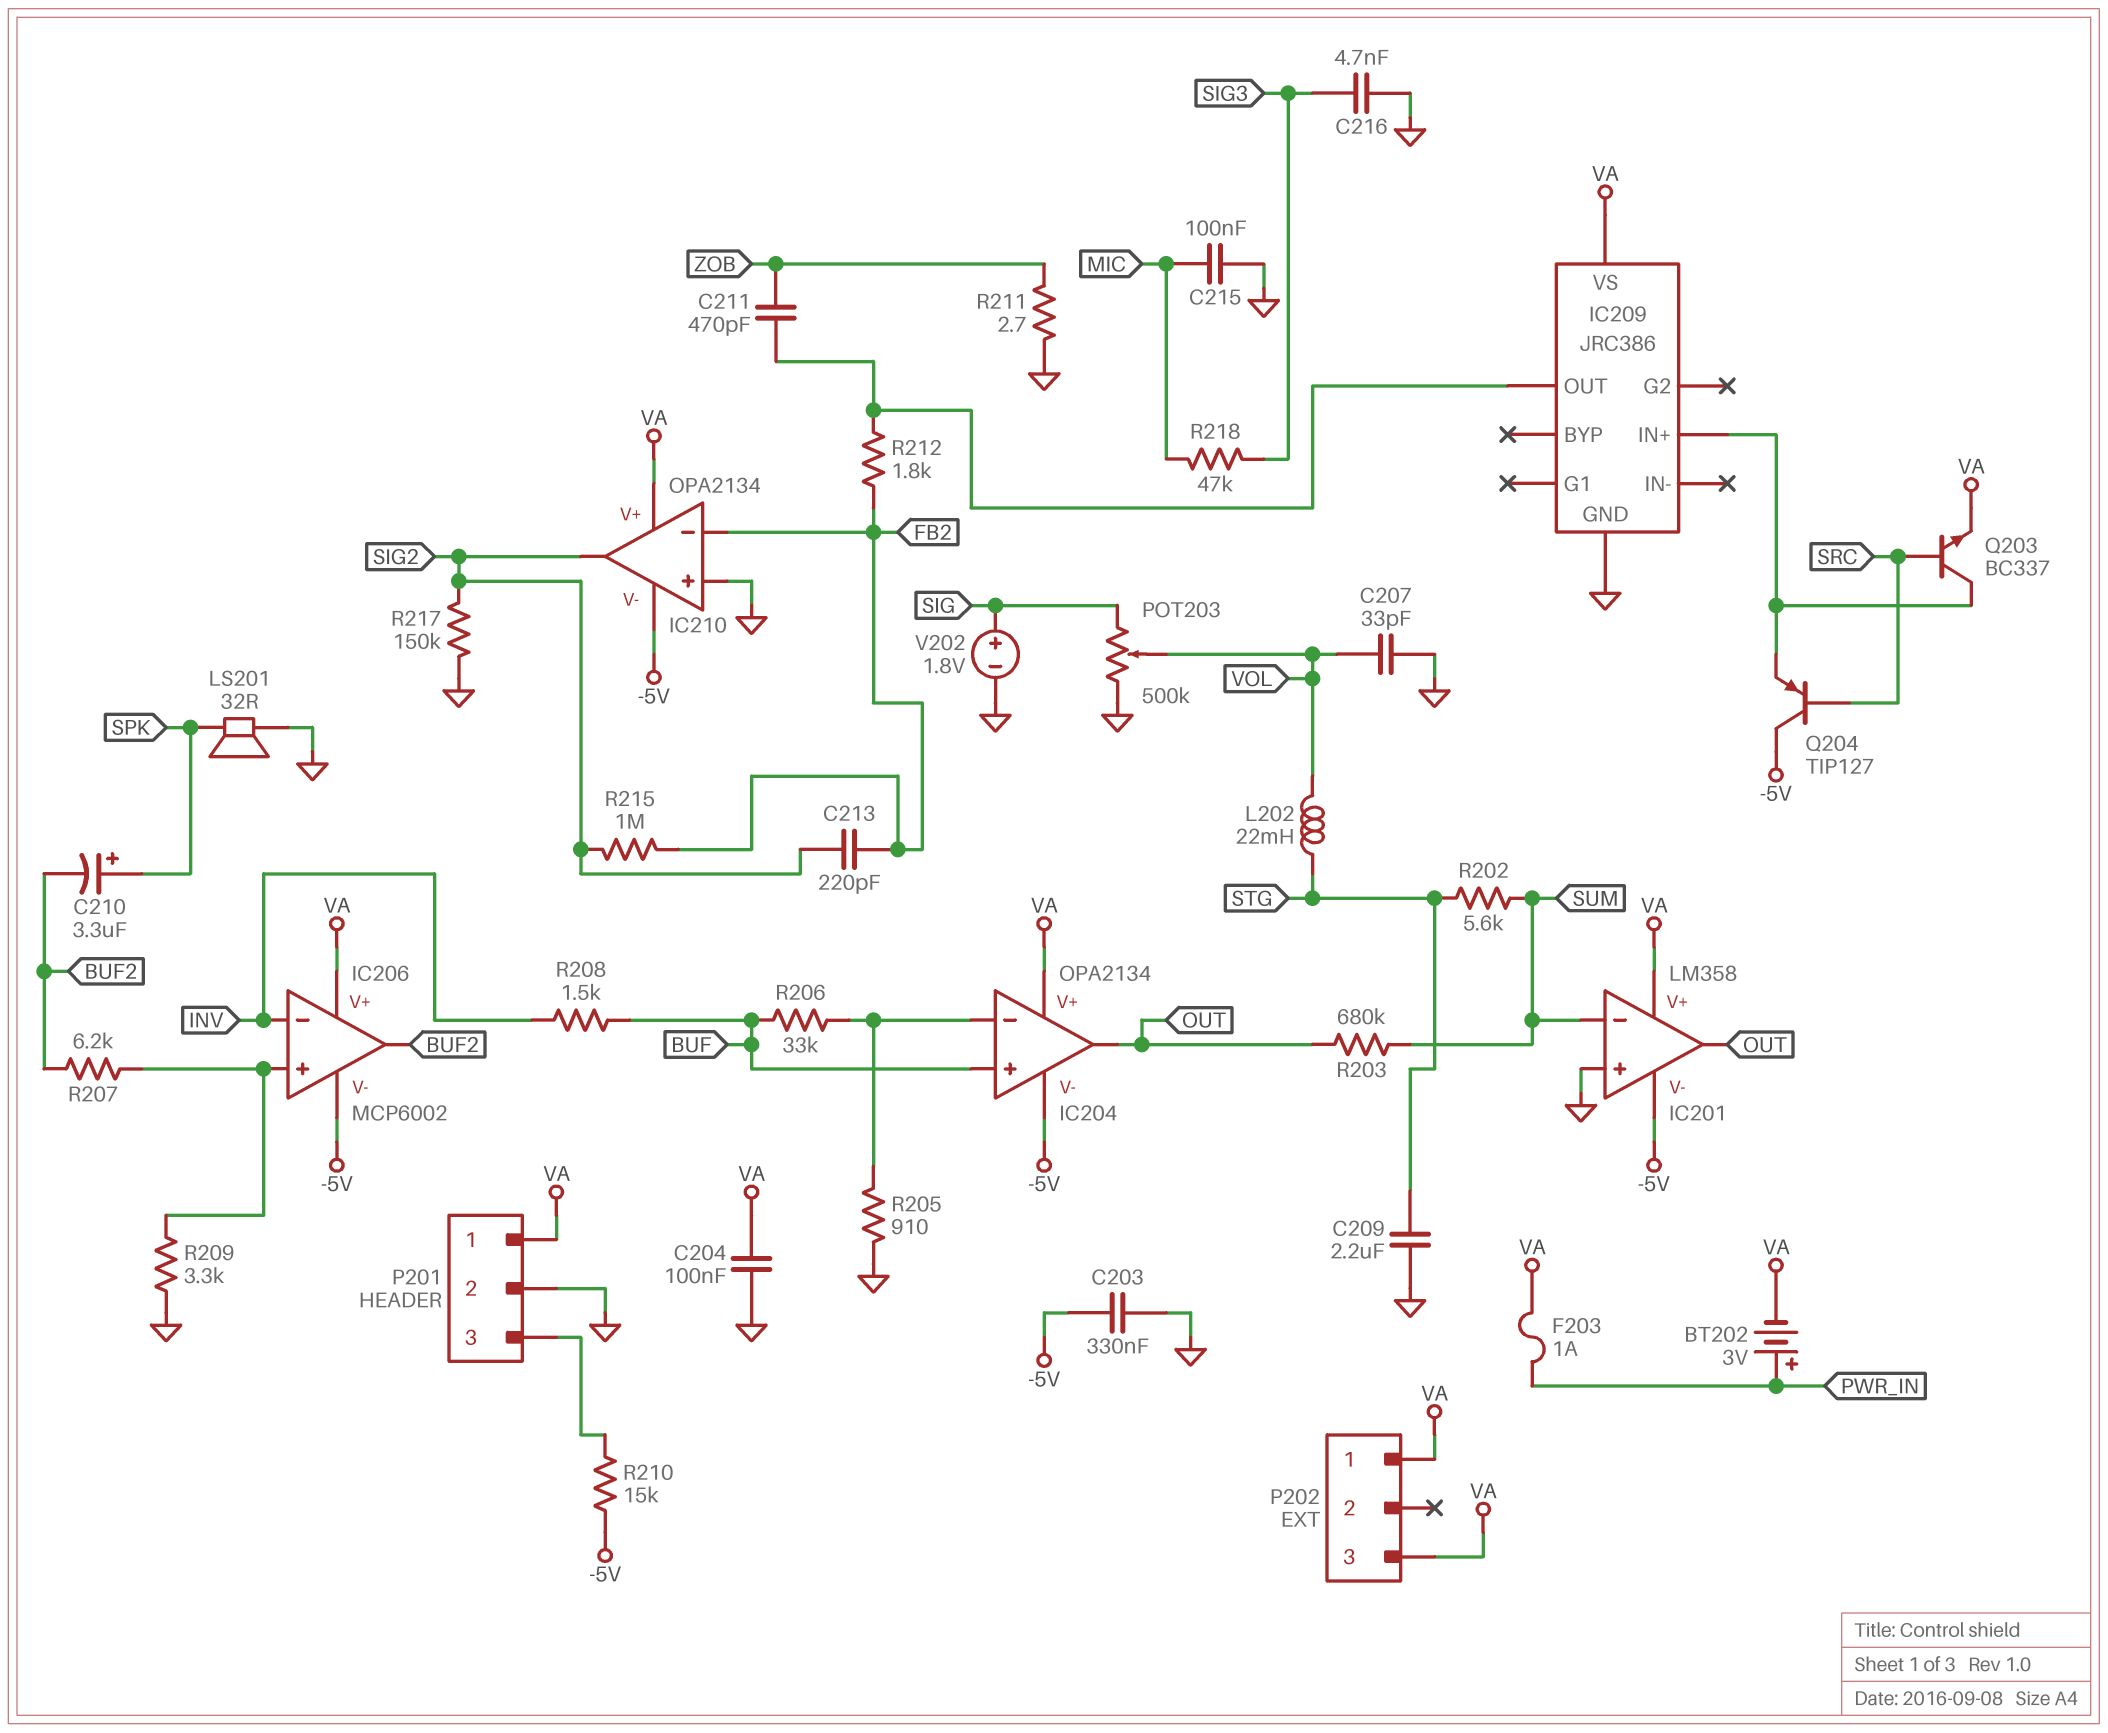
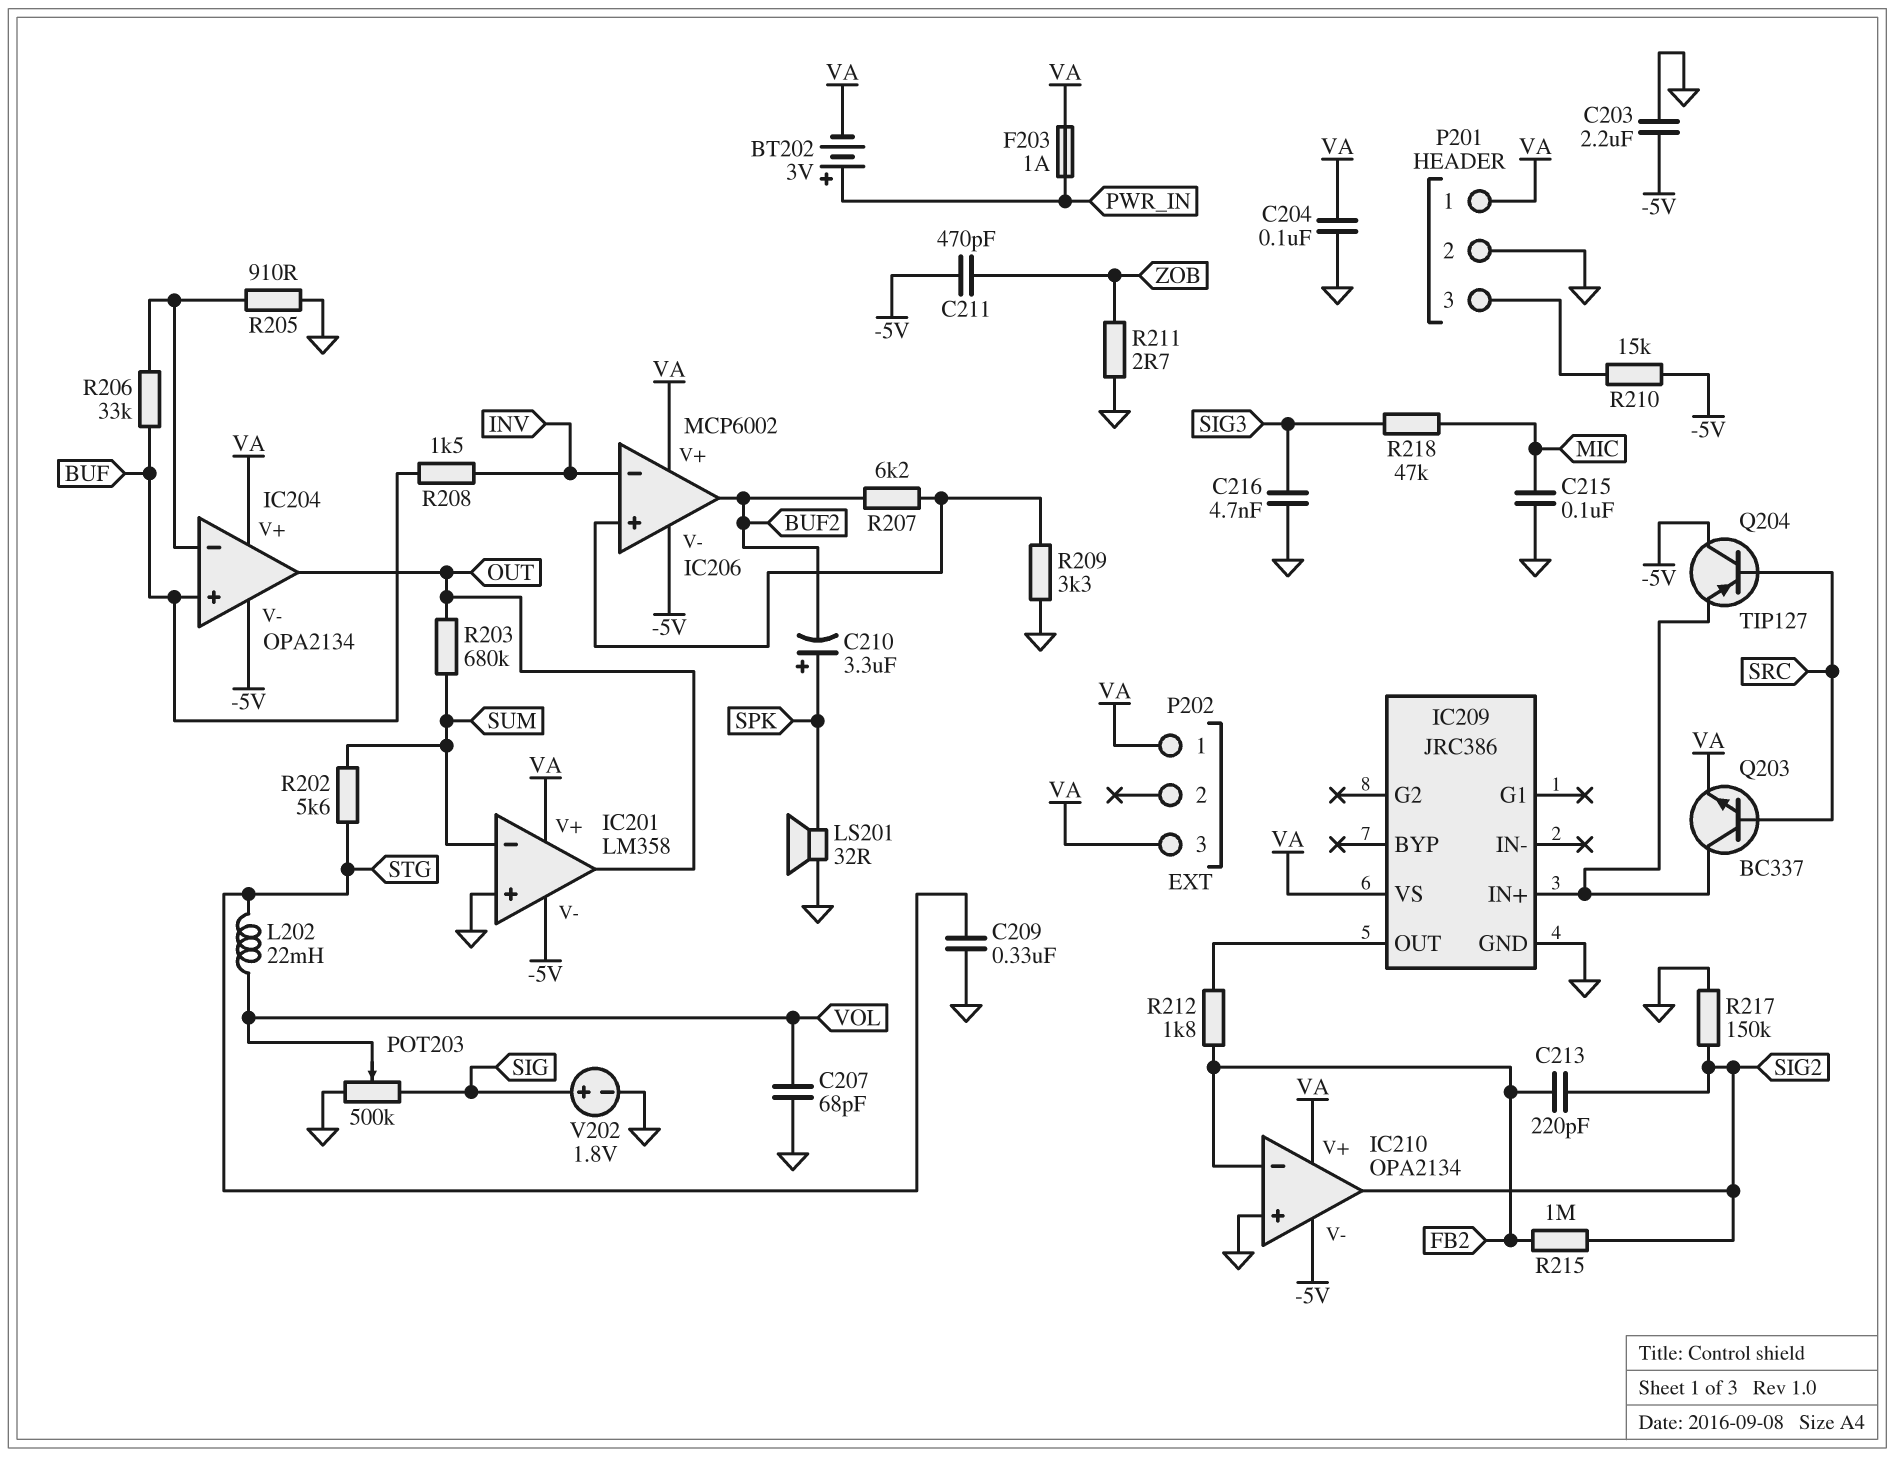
C203: 330nF (-5V, GND) -> 2.2uF (-5V, GND)
C207: 33pF (GND, VOL) -> 68pF (GND, VOL)
C209: 2.2uF (GND, STG) -> 330nF (GND, STG)
C211: 470pF (IC209/OUT, ZOB) -> 470pF (-5V, ZOB)

